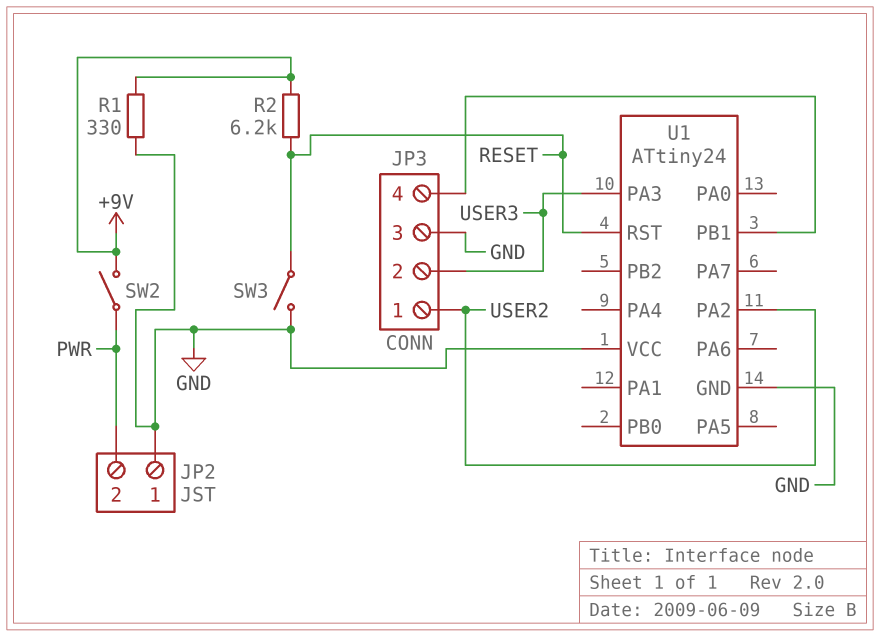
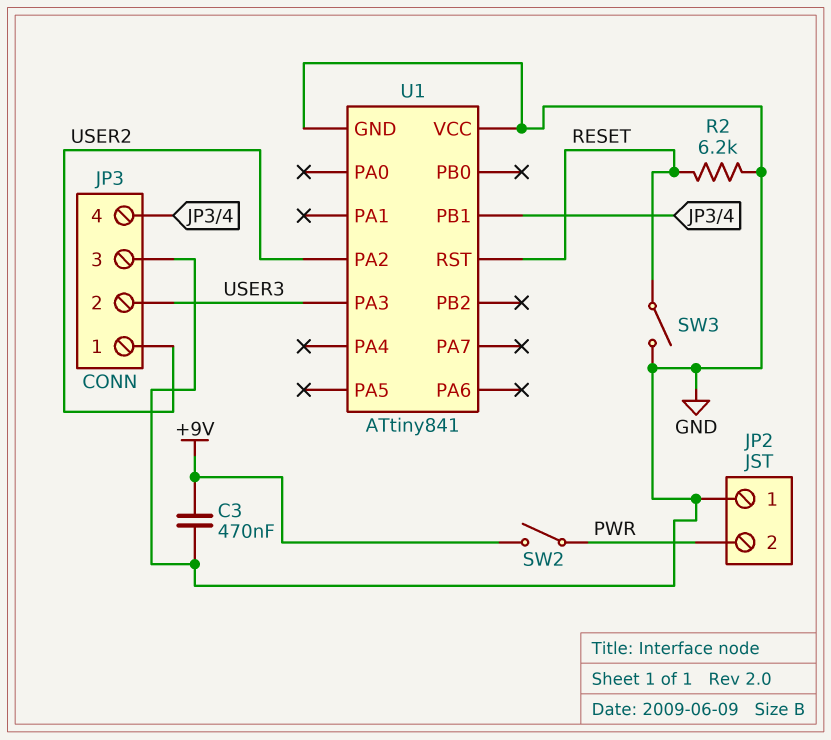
C3: none -> 470nF (+9V, GND)
R1: 330 (+9V, GND) -> none
R2: 6.2k (+9V, RESET) -> 6.2k (GND, RESET)
U1: ATtiny24 -> ATtiny841

